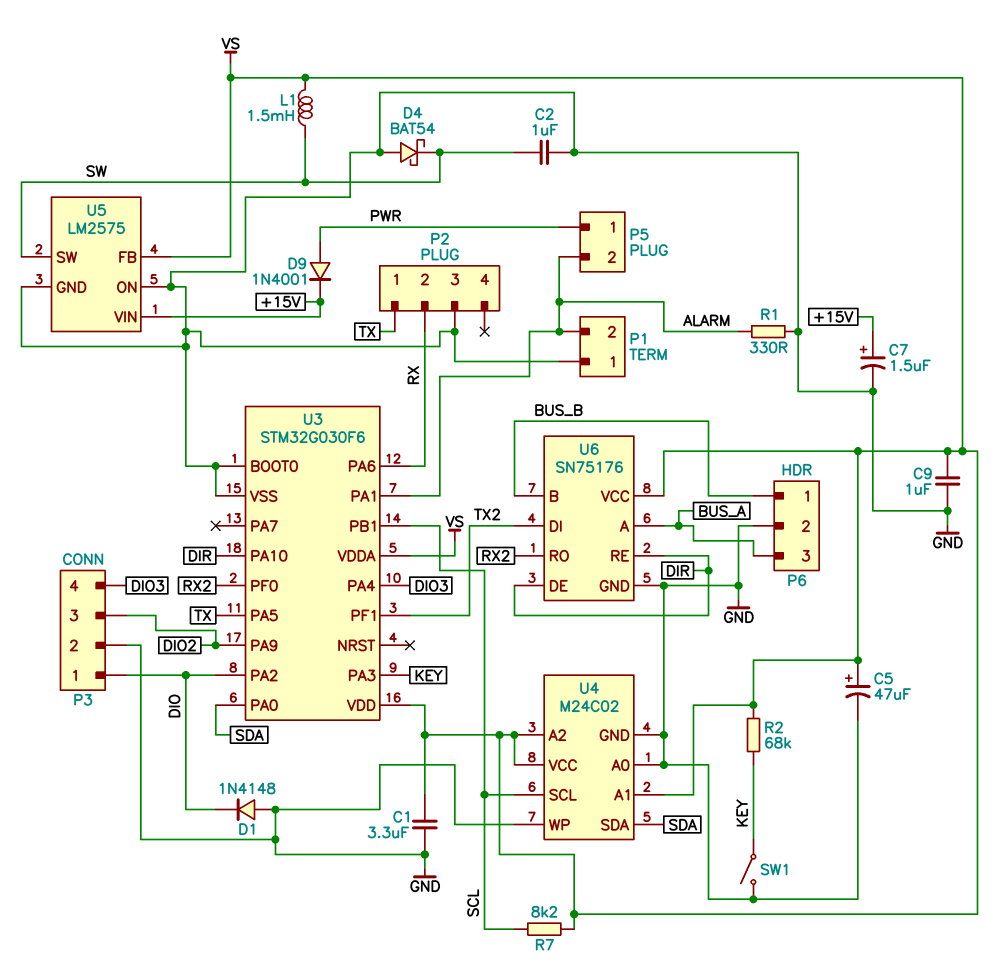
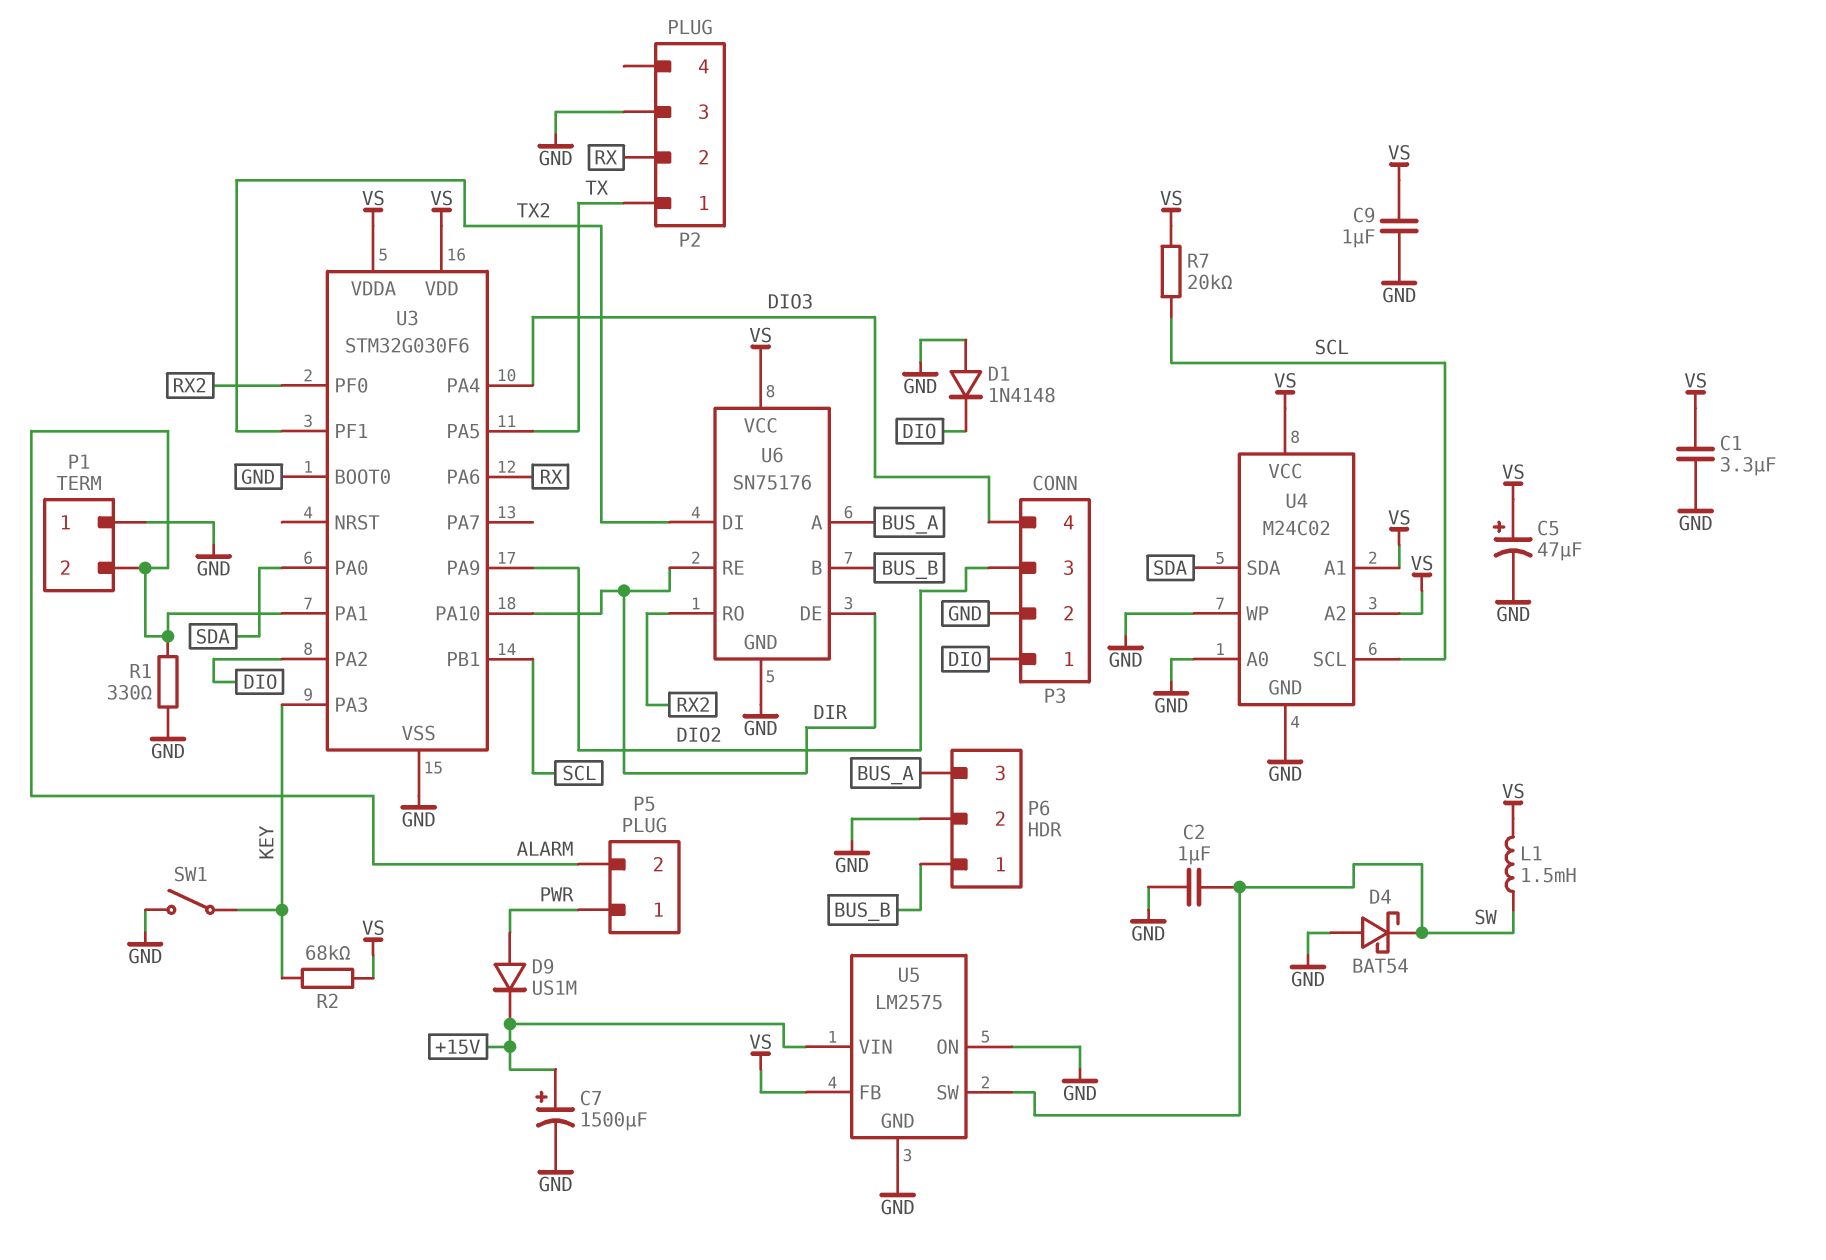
C7: 1.5uF (plus +15V, minus GND) -> 1500uF (plus +15V, minus GND)
D9: diode 1N4001 (A PWR, K +15V) -> diode US1M (A PWR, K +15V)
R7: 8.2k (SCL, VS) -> 20k (SCL, VS)

